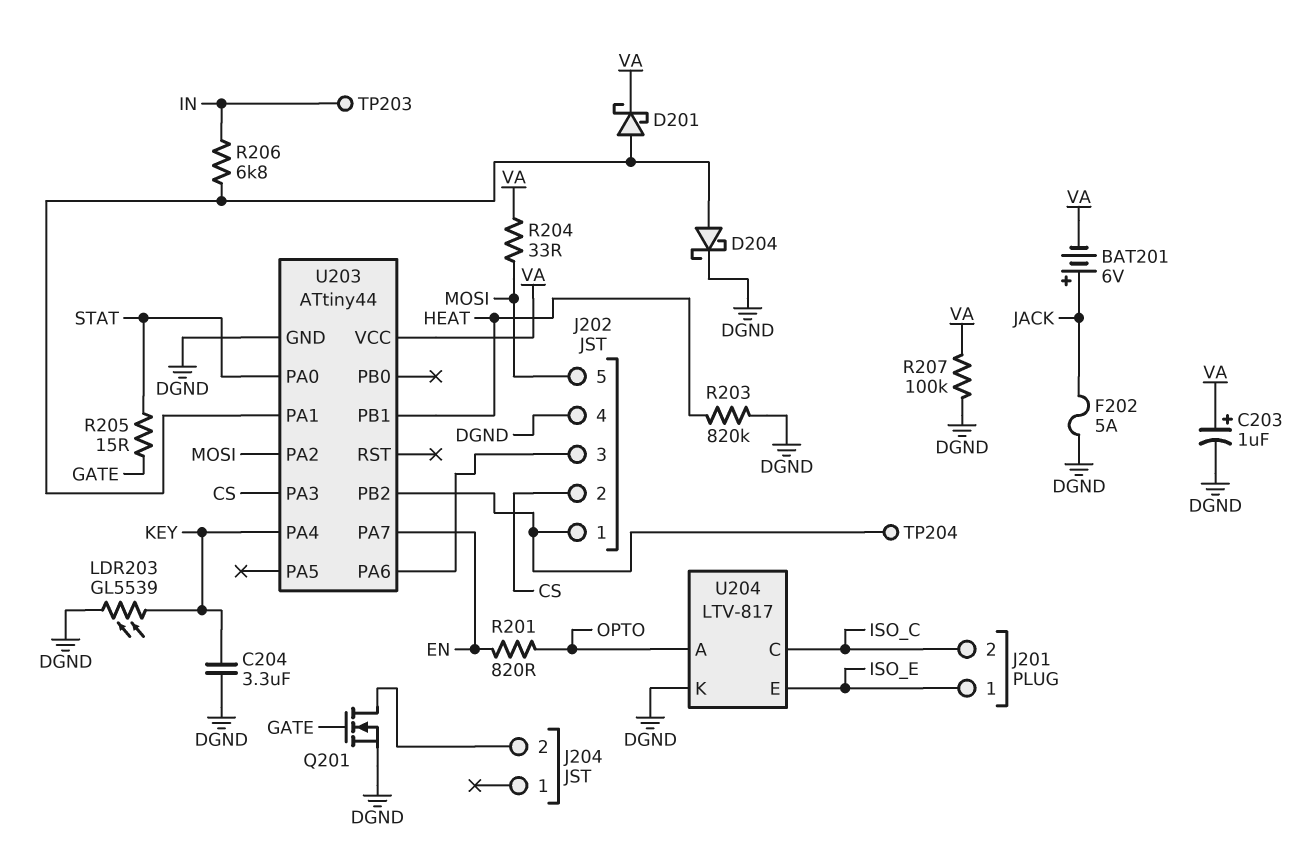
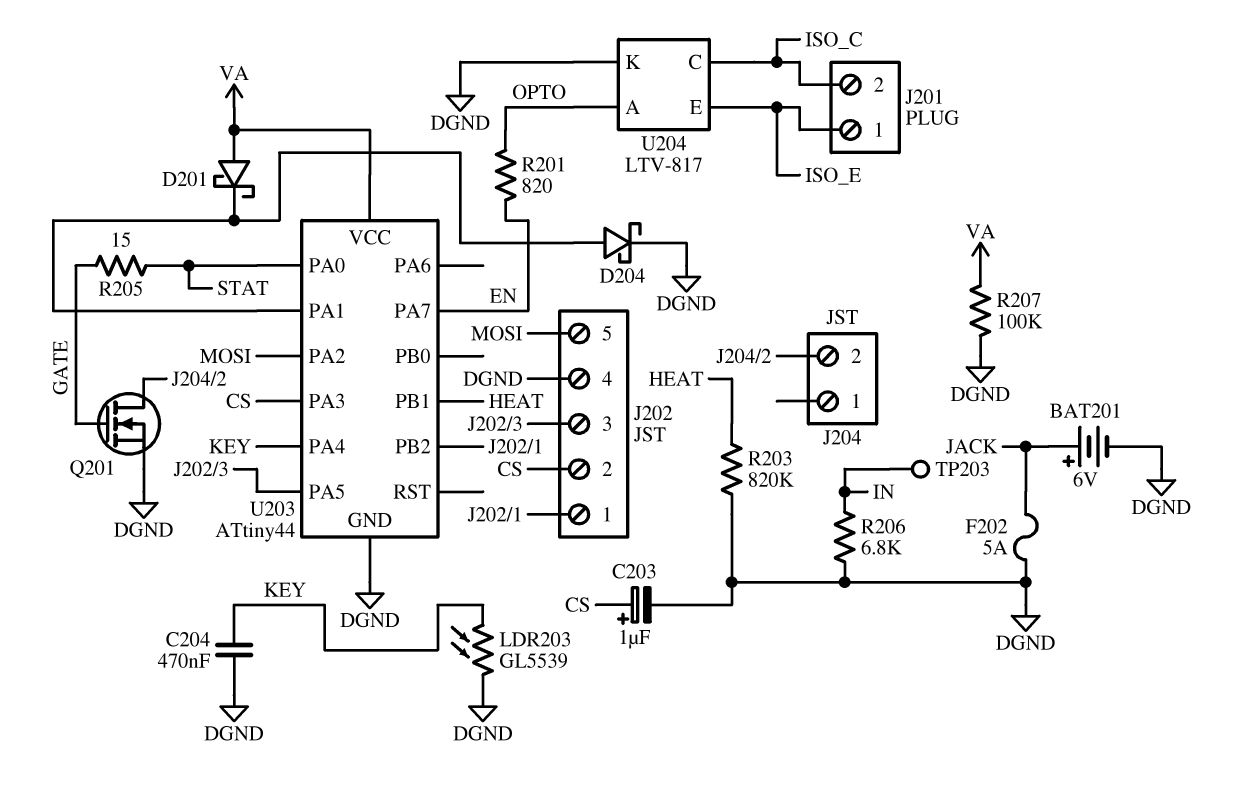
BAT201: 6V (plus JACK, minus VA) -> 6V (plus JACK, minus DGND)
C203: 1uF (plus VA, minus DGND) -> 1uF (plus CS, minus DGND)
C204: 3.3uF (DGND, KEY) -> 470nF (DGND, KEY)
D201: schottky (A U203/PA1, K VA) -> schottky (A VA, K U203/PA1)
R204: 33 (MOSI, VA) -> none
R206: 6.8k (IN, U203/PA1) -> 6.8k (DGND, IN)
TP204: test point (J202/1) -> none
U203 pin PA5: none -> J202/3
U203 pin PA6: J202/3 -> none

